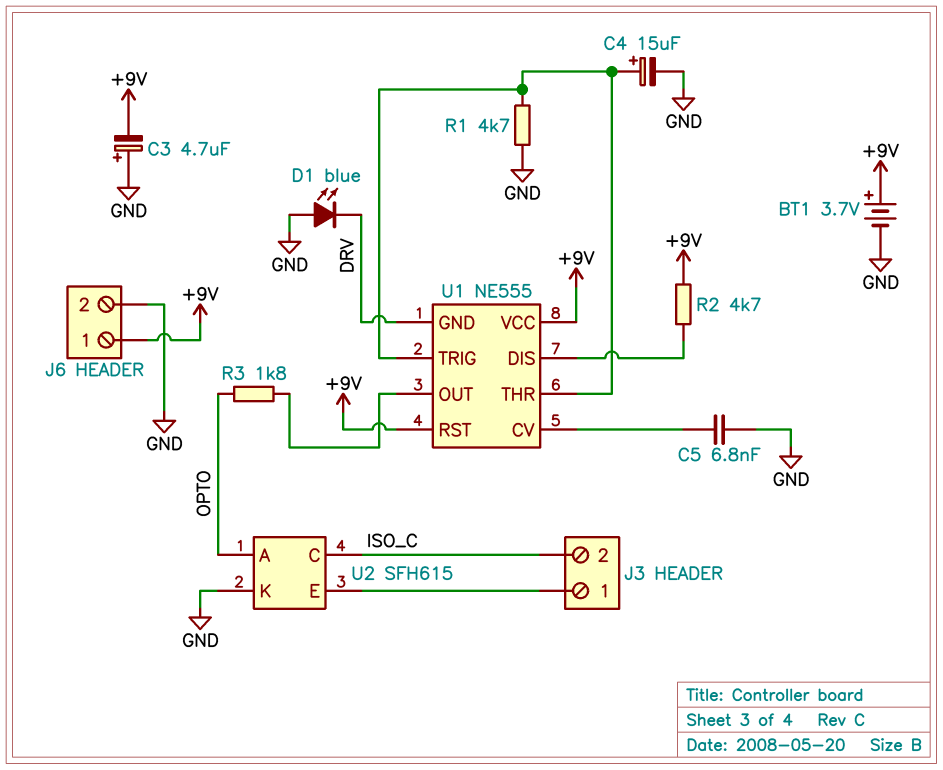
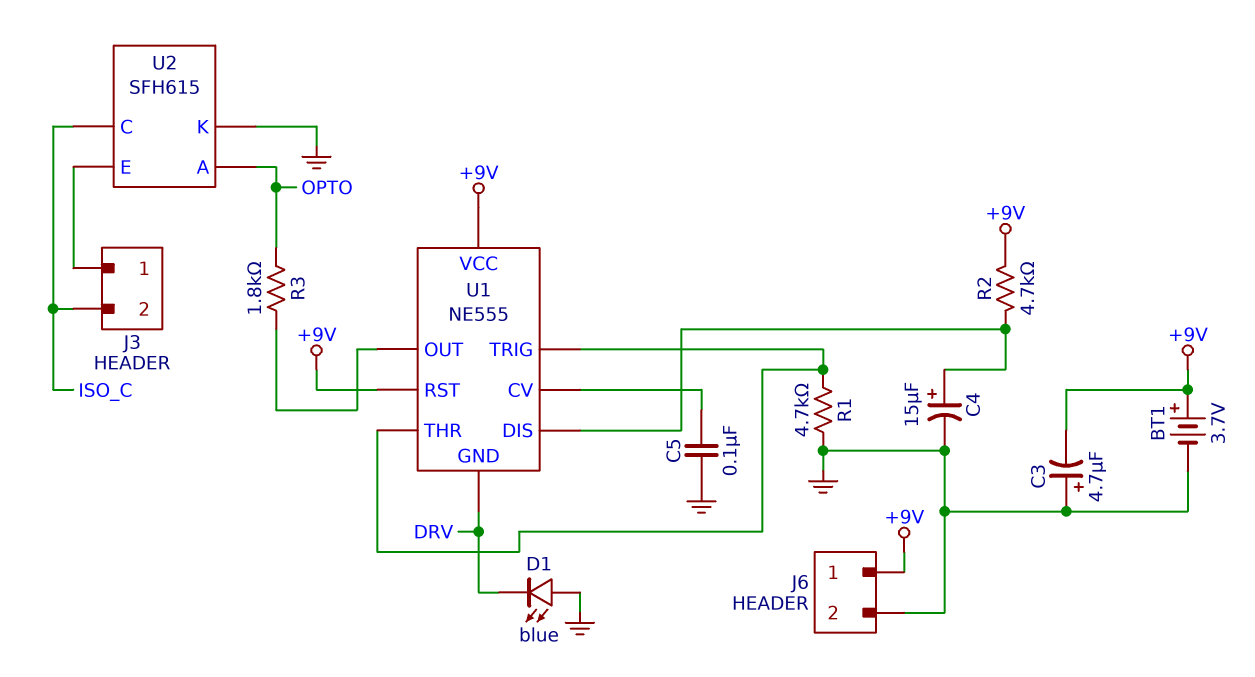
C4: 15uF (plus U1/THR, minus GND) -> 15uF (plus U1/DIS, minus GND)
C5: 6.8nF (GND, U1/CV) -> 100nF (GND, U1/CV)

